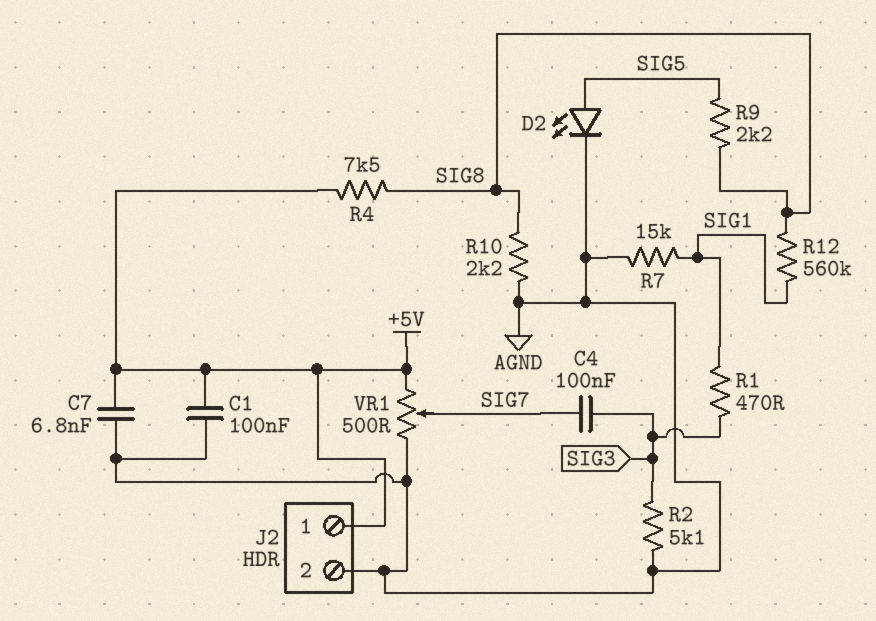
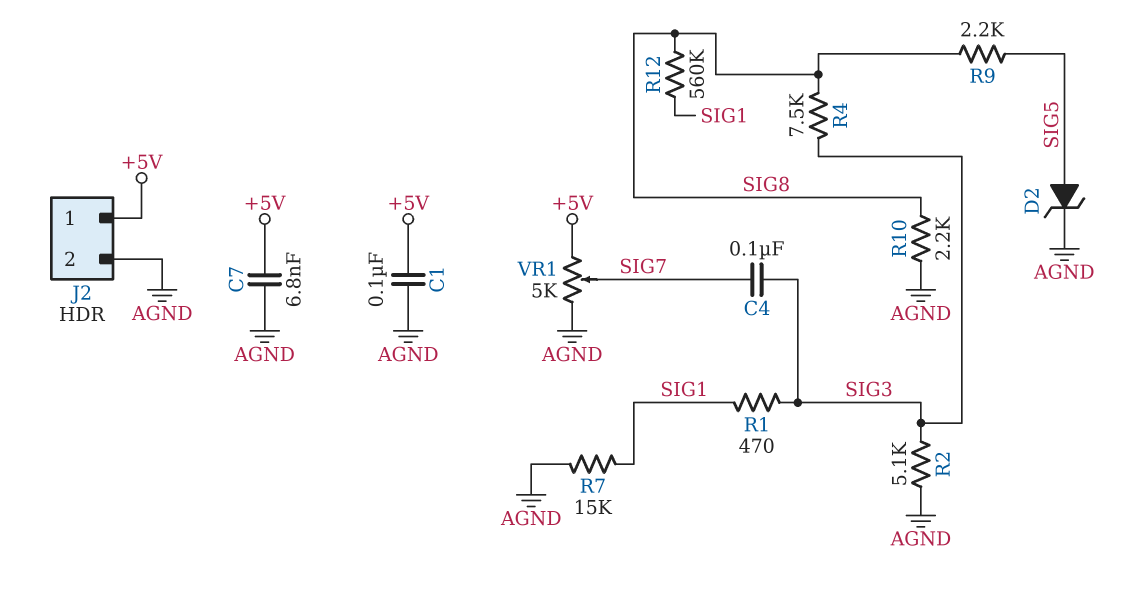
D2: LED (A SIG5, K AGND) -> zener (A SIG5, K AGND)
R4: 7.5k (+5V, SIG8) -> 7.5k (SIG3, SIG8)
VR1: 500 (+5V, AGND, wiper SIG7) -> 5k (+5V, AGND, wiper SIG7)

